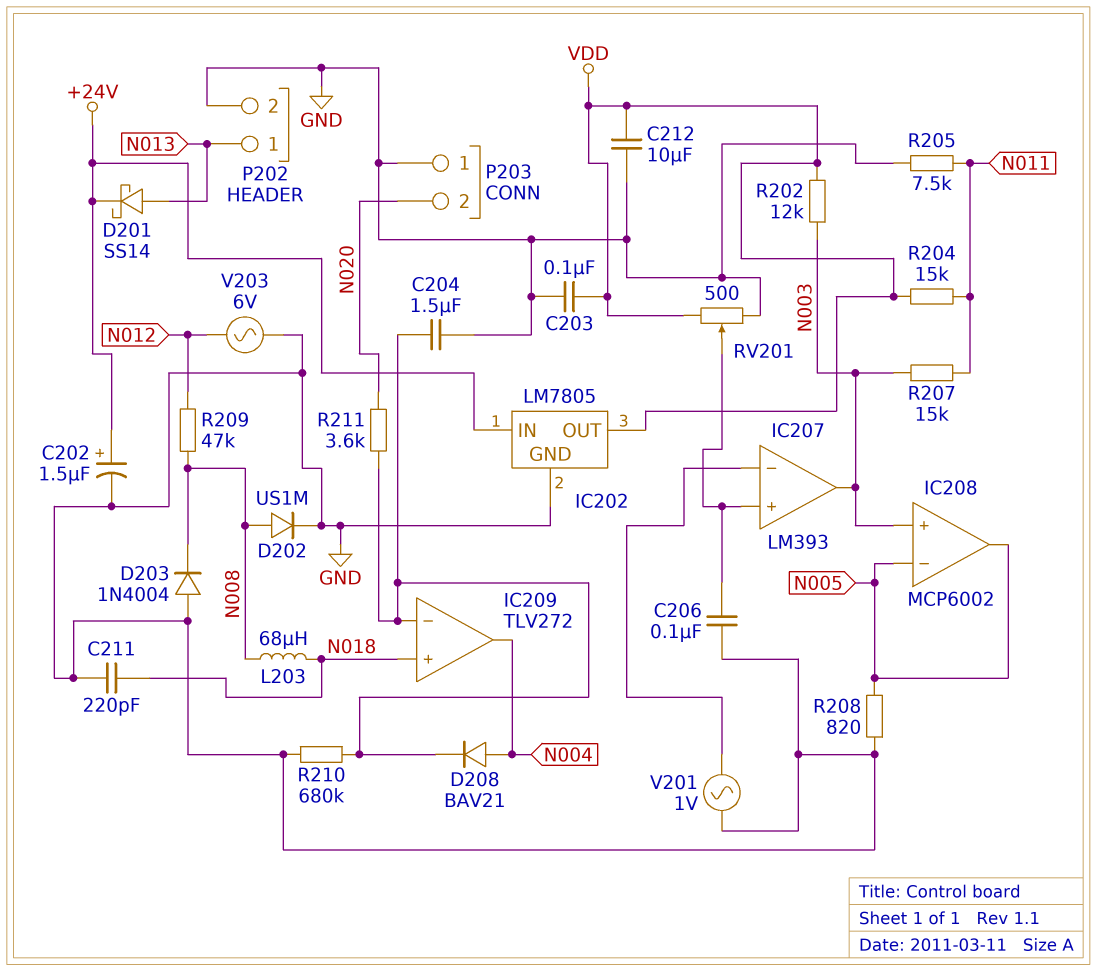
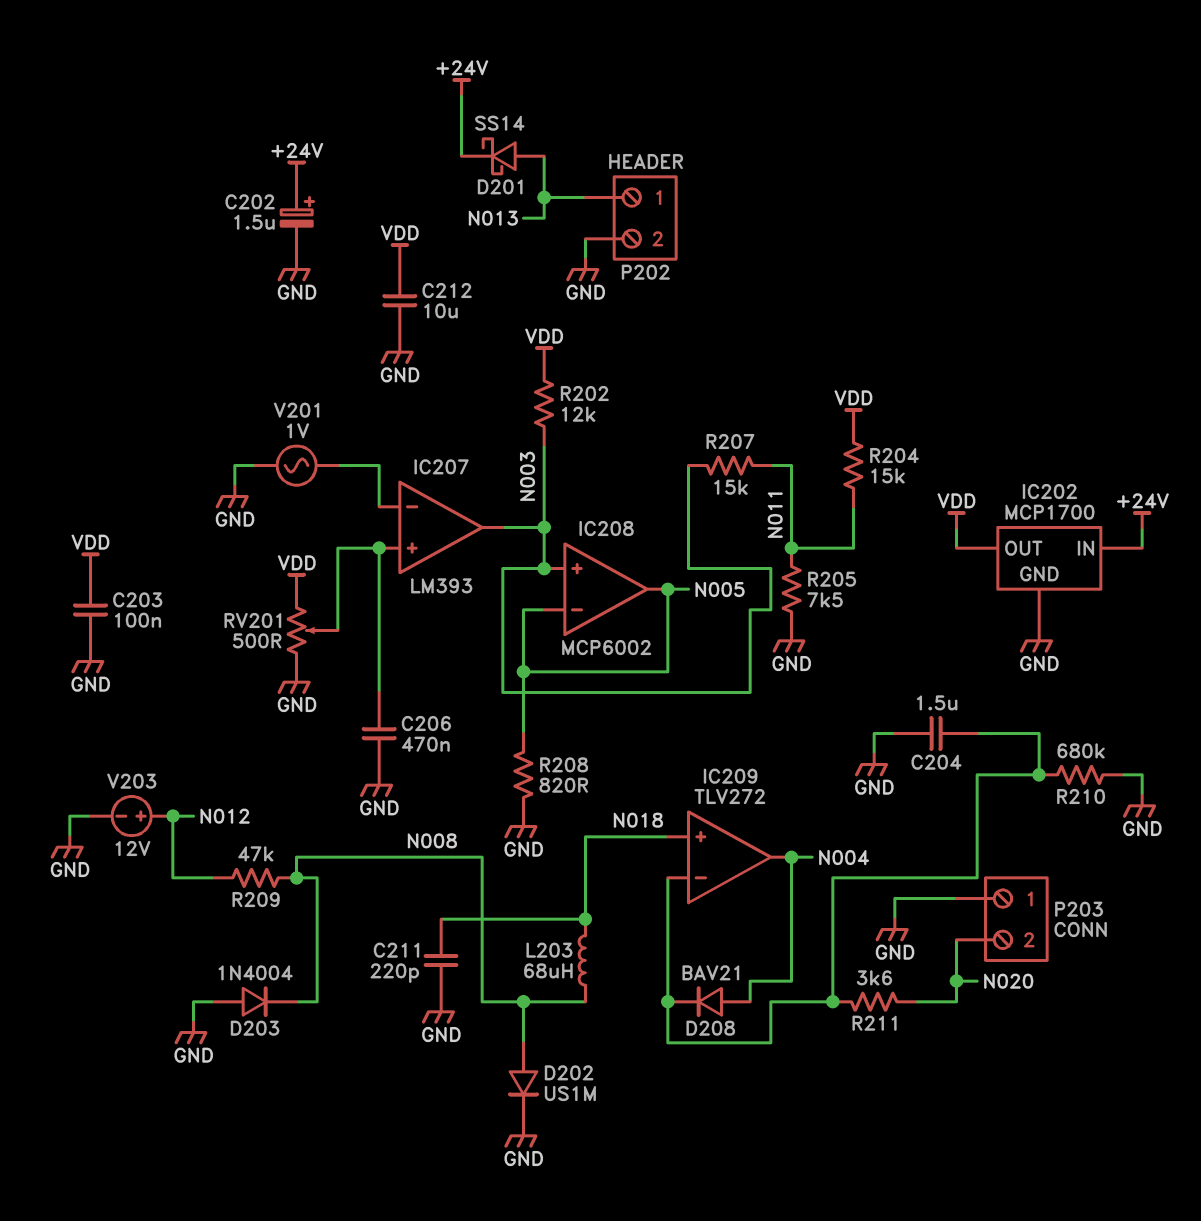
C206: 100nF (GND, IC207/in+) -> 470nF (GND, IC207/in+)
IC202: LM7805 -> MCP1700
V203: AC 6V (GND, N012) -> 12V (plus N012, minus GND)

